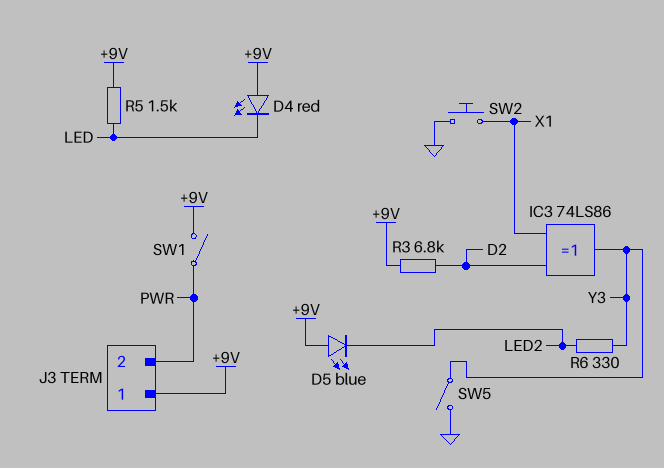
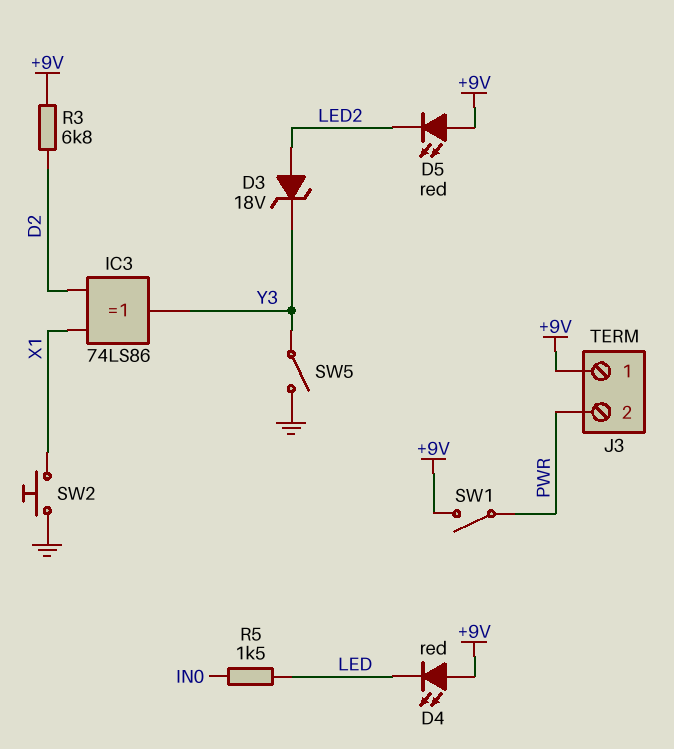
D3: none -> zener 18V (A LED2, K Y3)
D5: LED blue (A +9V, K LED2) -> LED red (A +9V, K LED2)
R5: 1.5k (+9V, LED) -> 1.5k (IN0, LED)
R6: 330 (LED2, Y3) -> none

